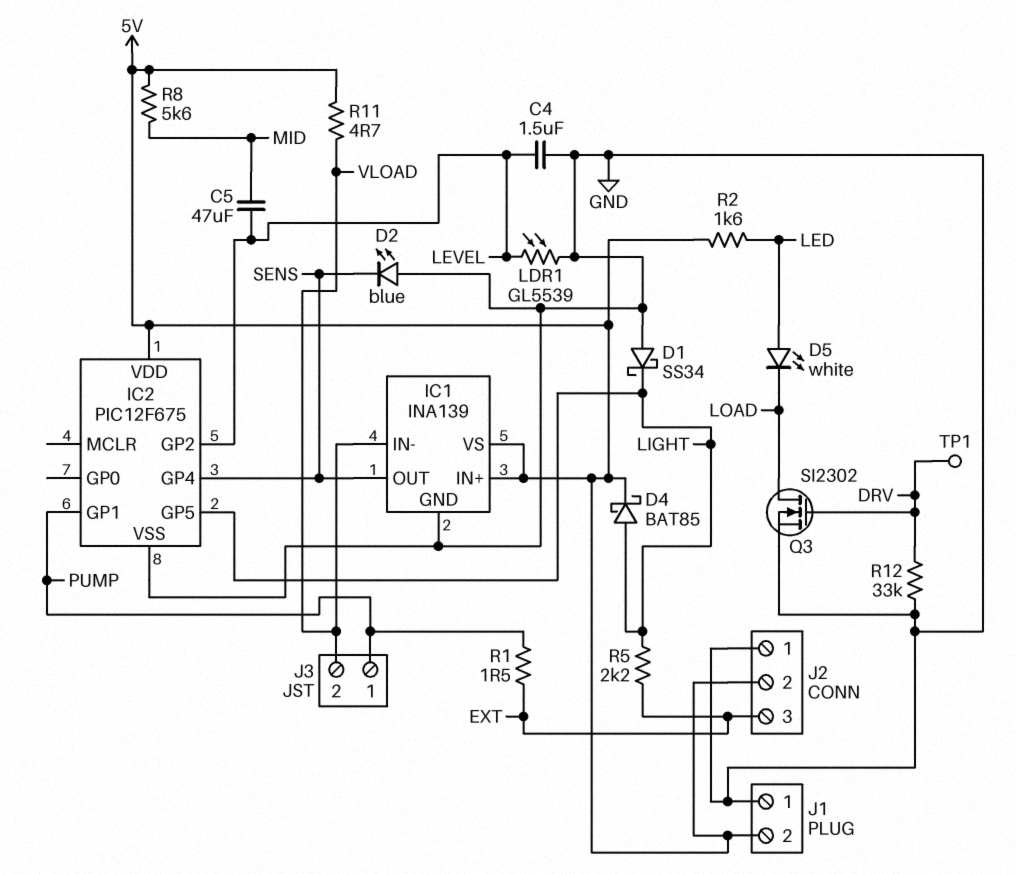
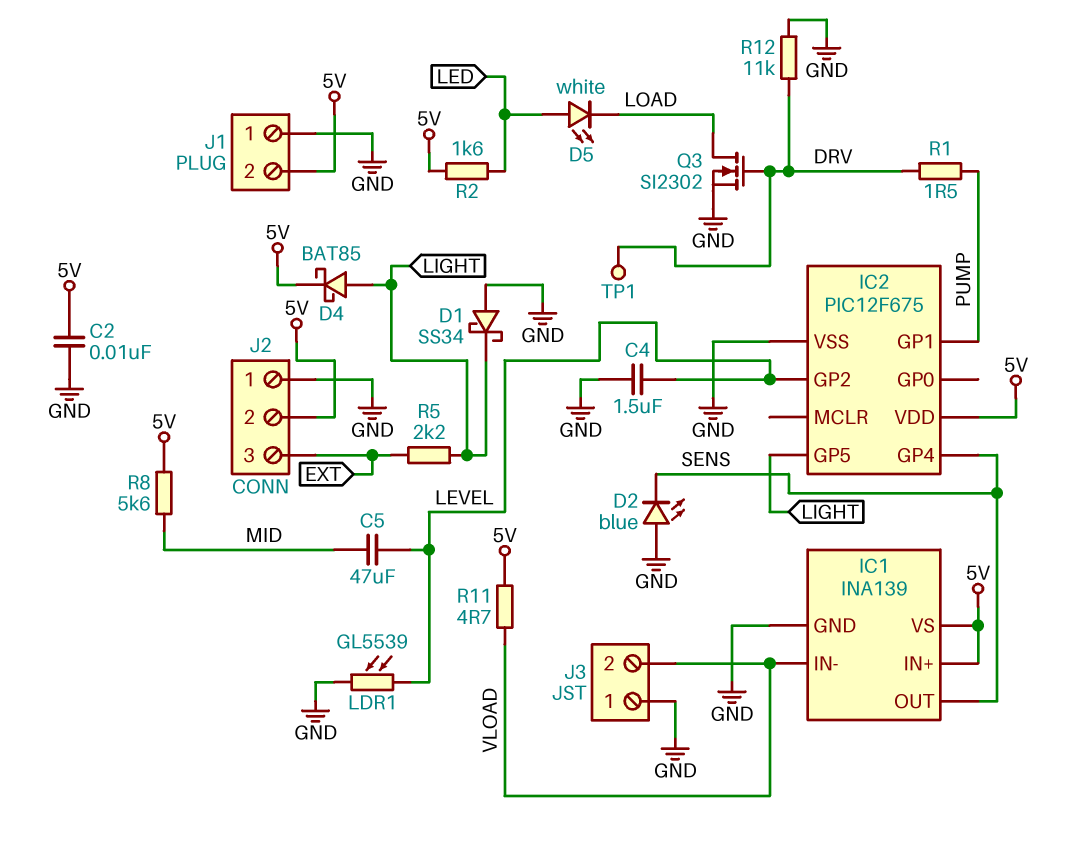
C2: none -> 10nF (5V, GND)
J3 pin 1: PUMP -> GND
R1: 1.5 (EXT, PUMP) -> 1.5 (DRV, PUMP)
R12: 33k (DRV, GND) -> 11k (DRV, GND)

